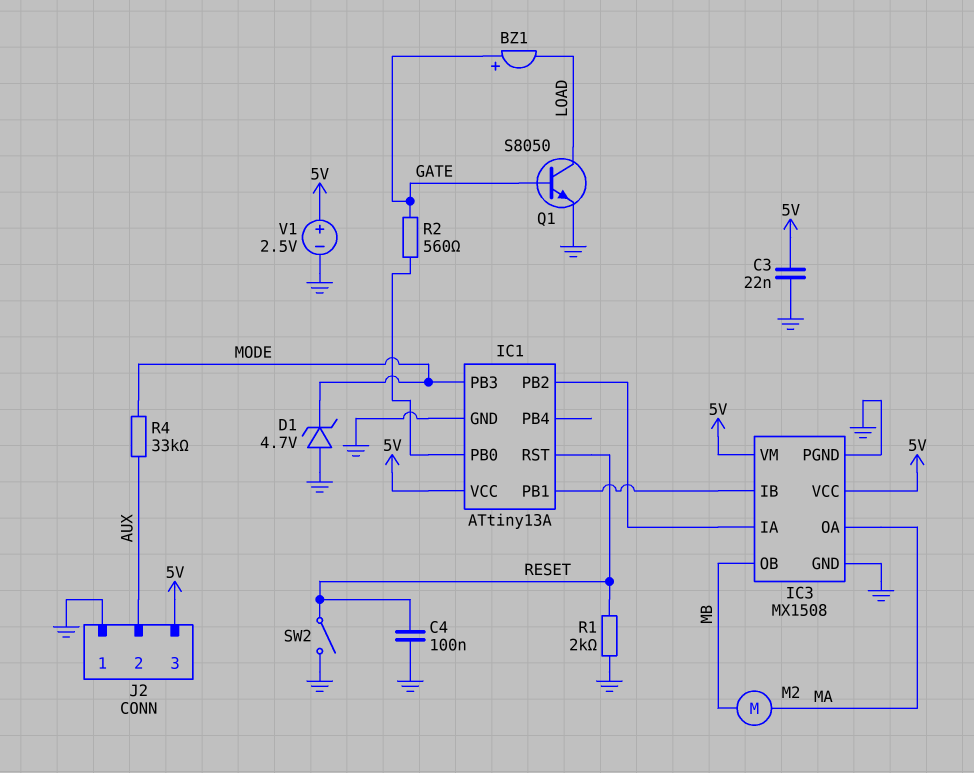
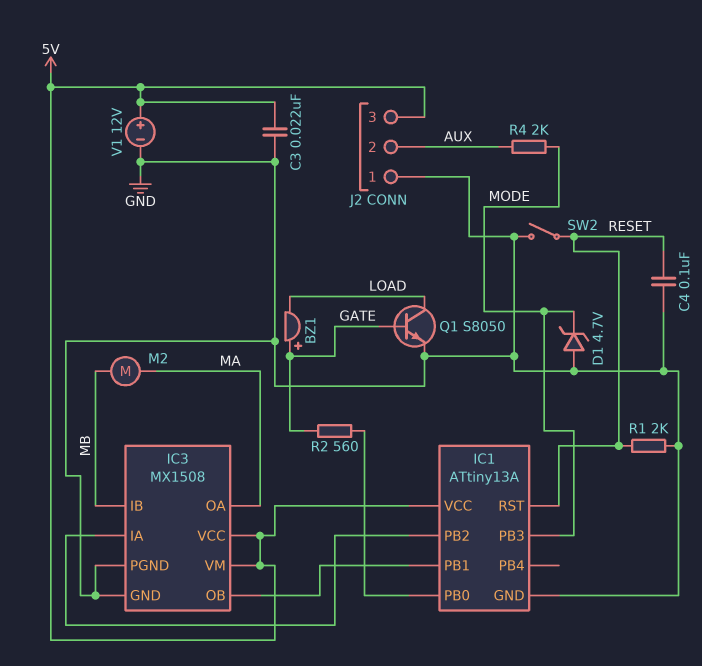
IC3 pin IB: IC1/PB1 -> MB
IC3 pin OB: MB -> IC1/PB1
R4: 33k (AUX, MODE) -> 2k (AUX, MODE)
V1: 2.5V (plus 5V, minus GND) -> 12V (plus 5V, minus GND)

